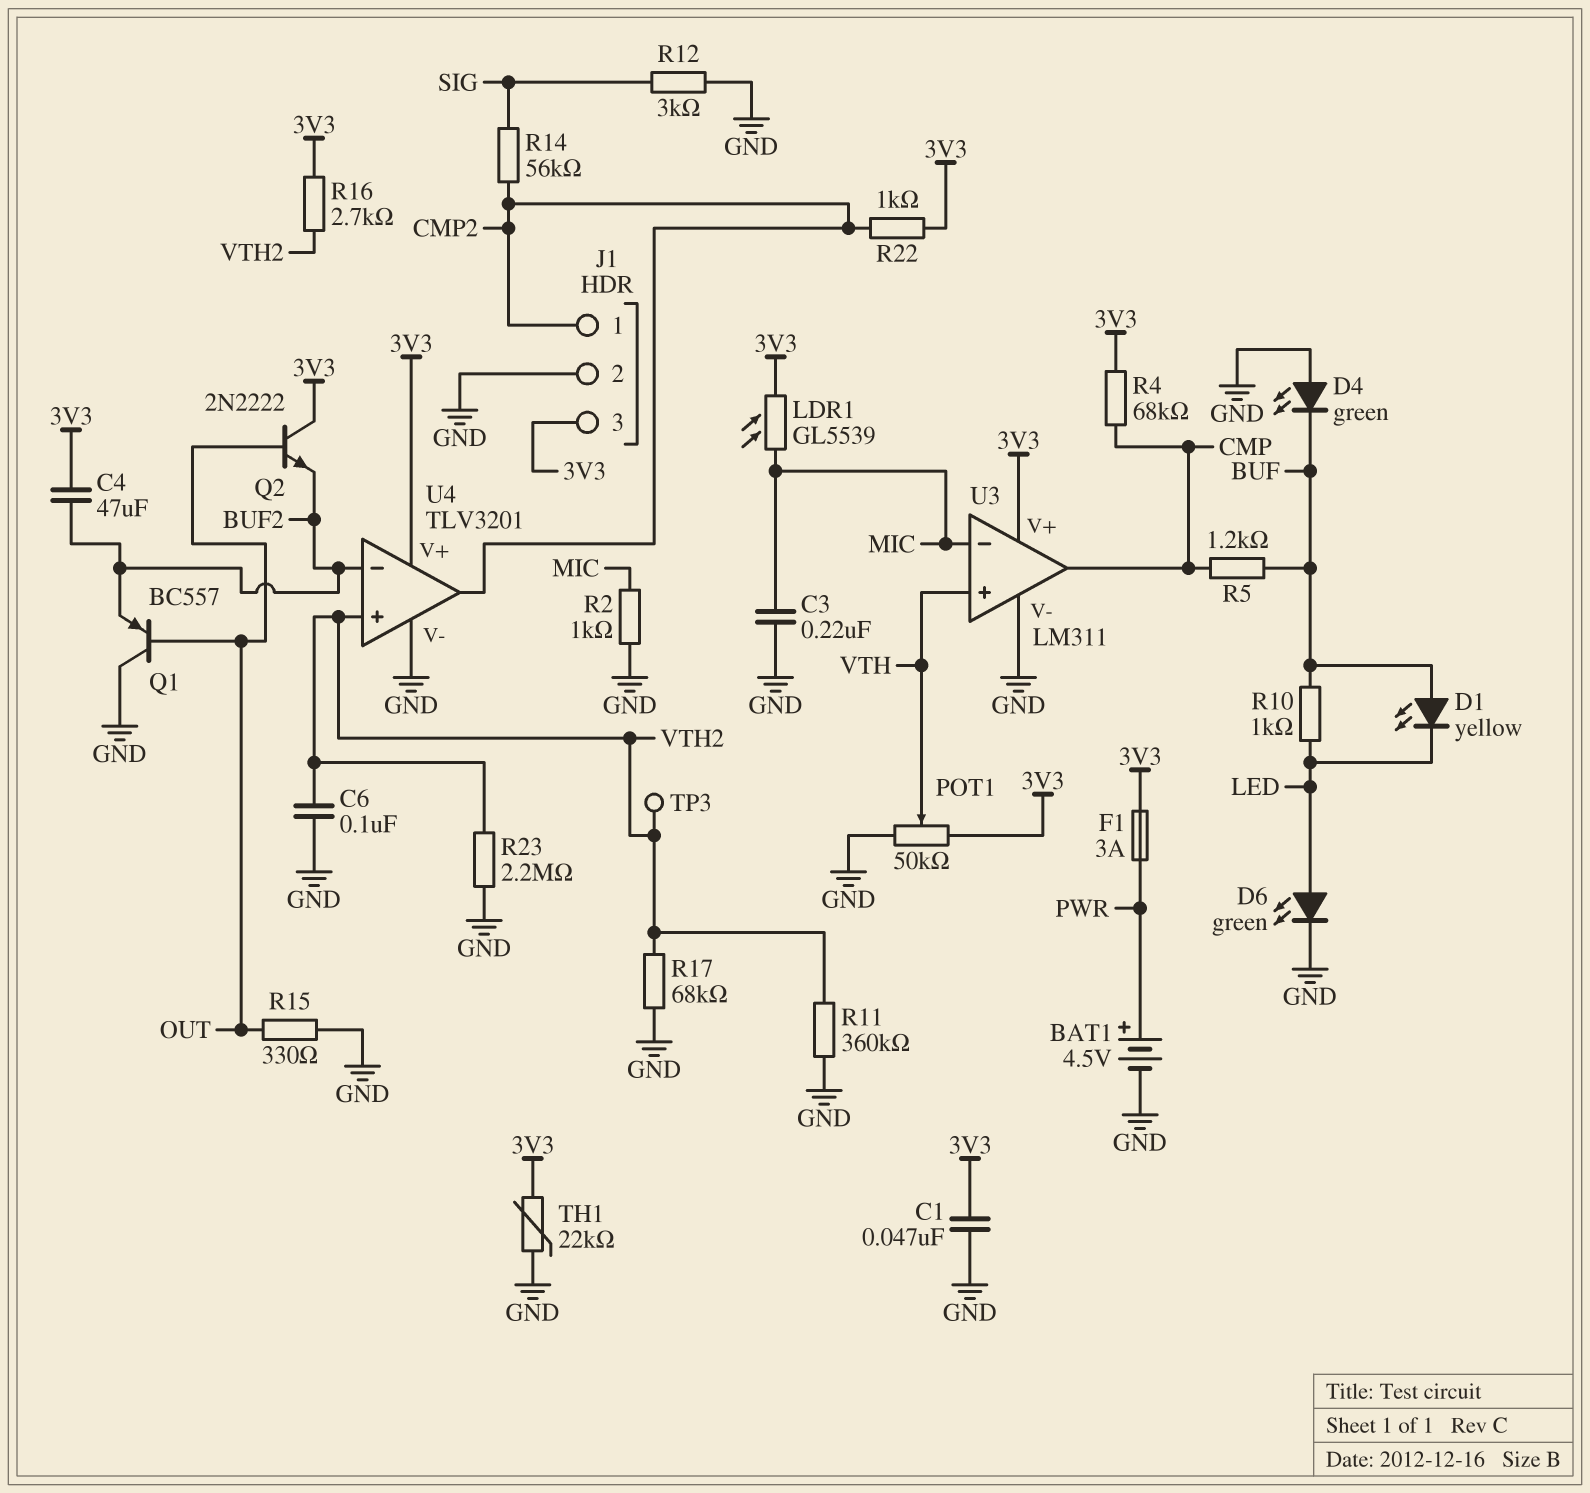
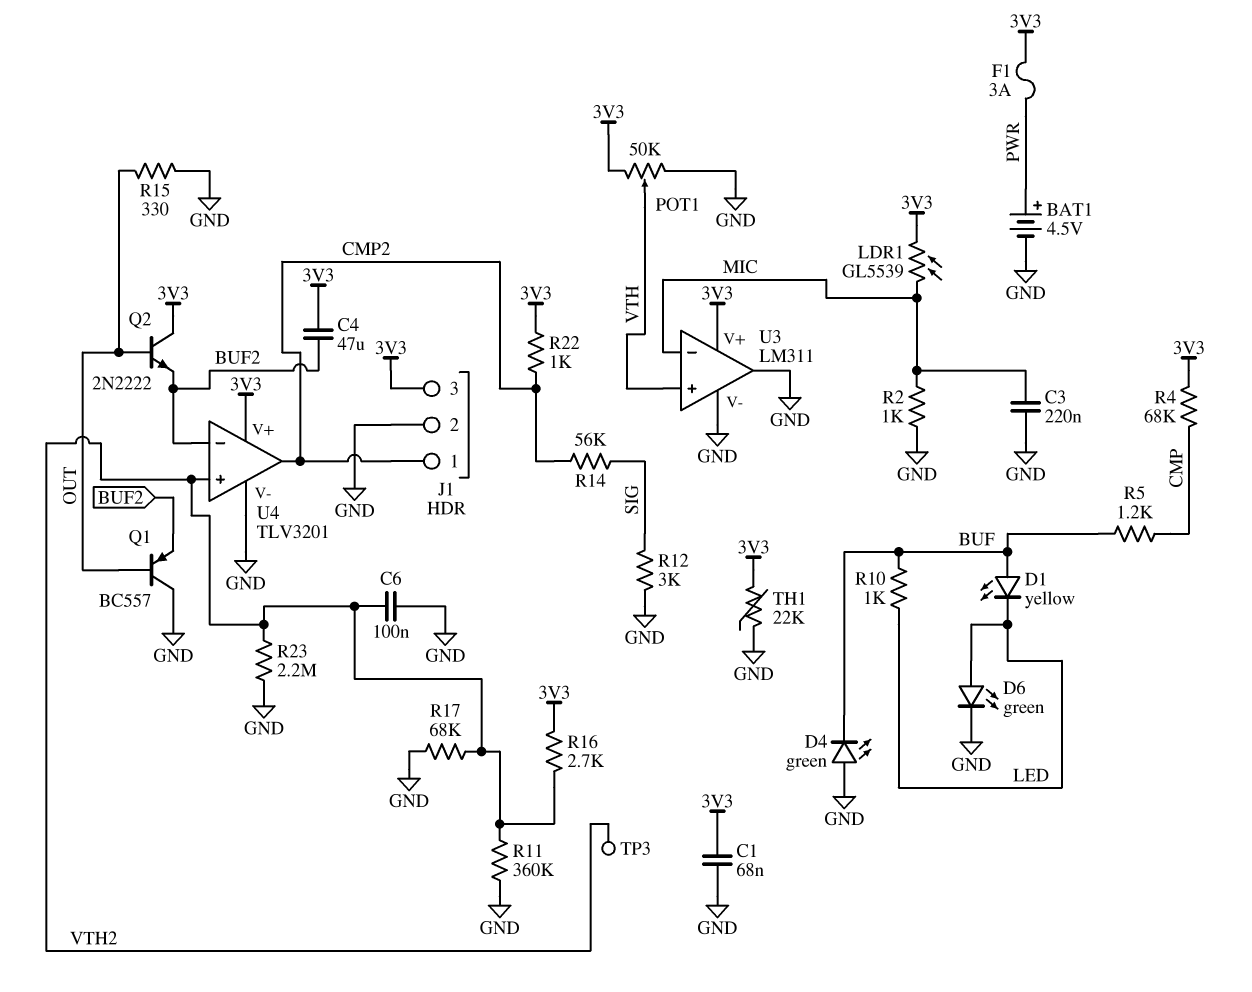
C1: 47nF (3V3, GND) -> 68nF (3V3, GND)
U3 pin out: CMP -> GND

